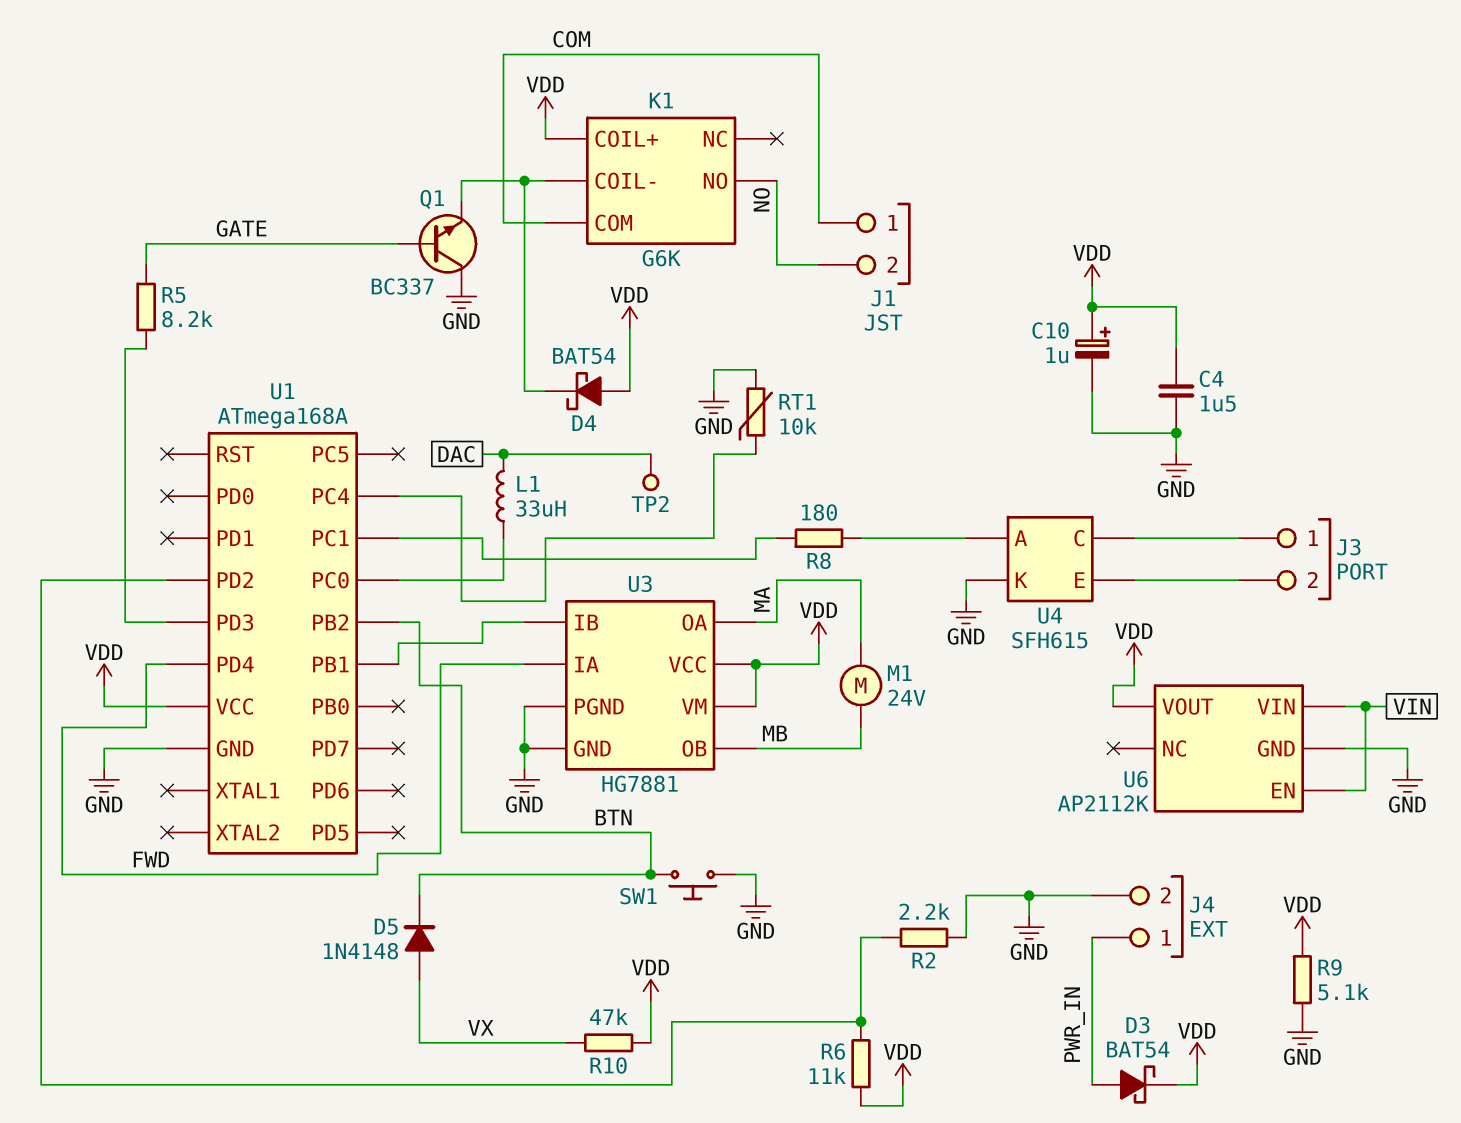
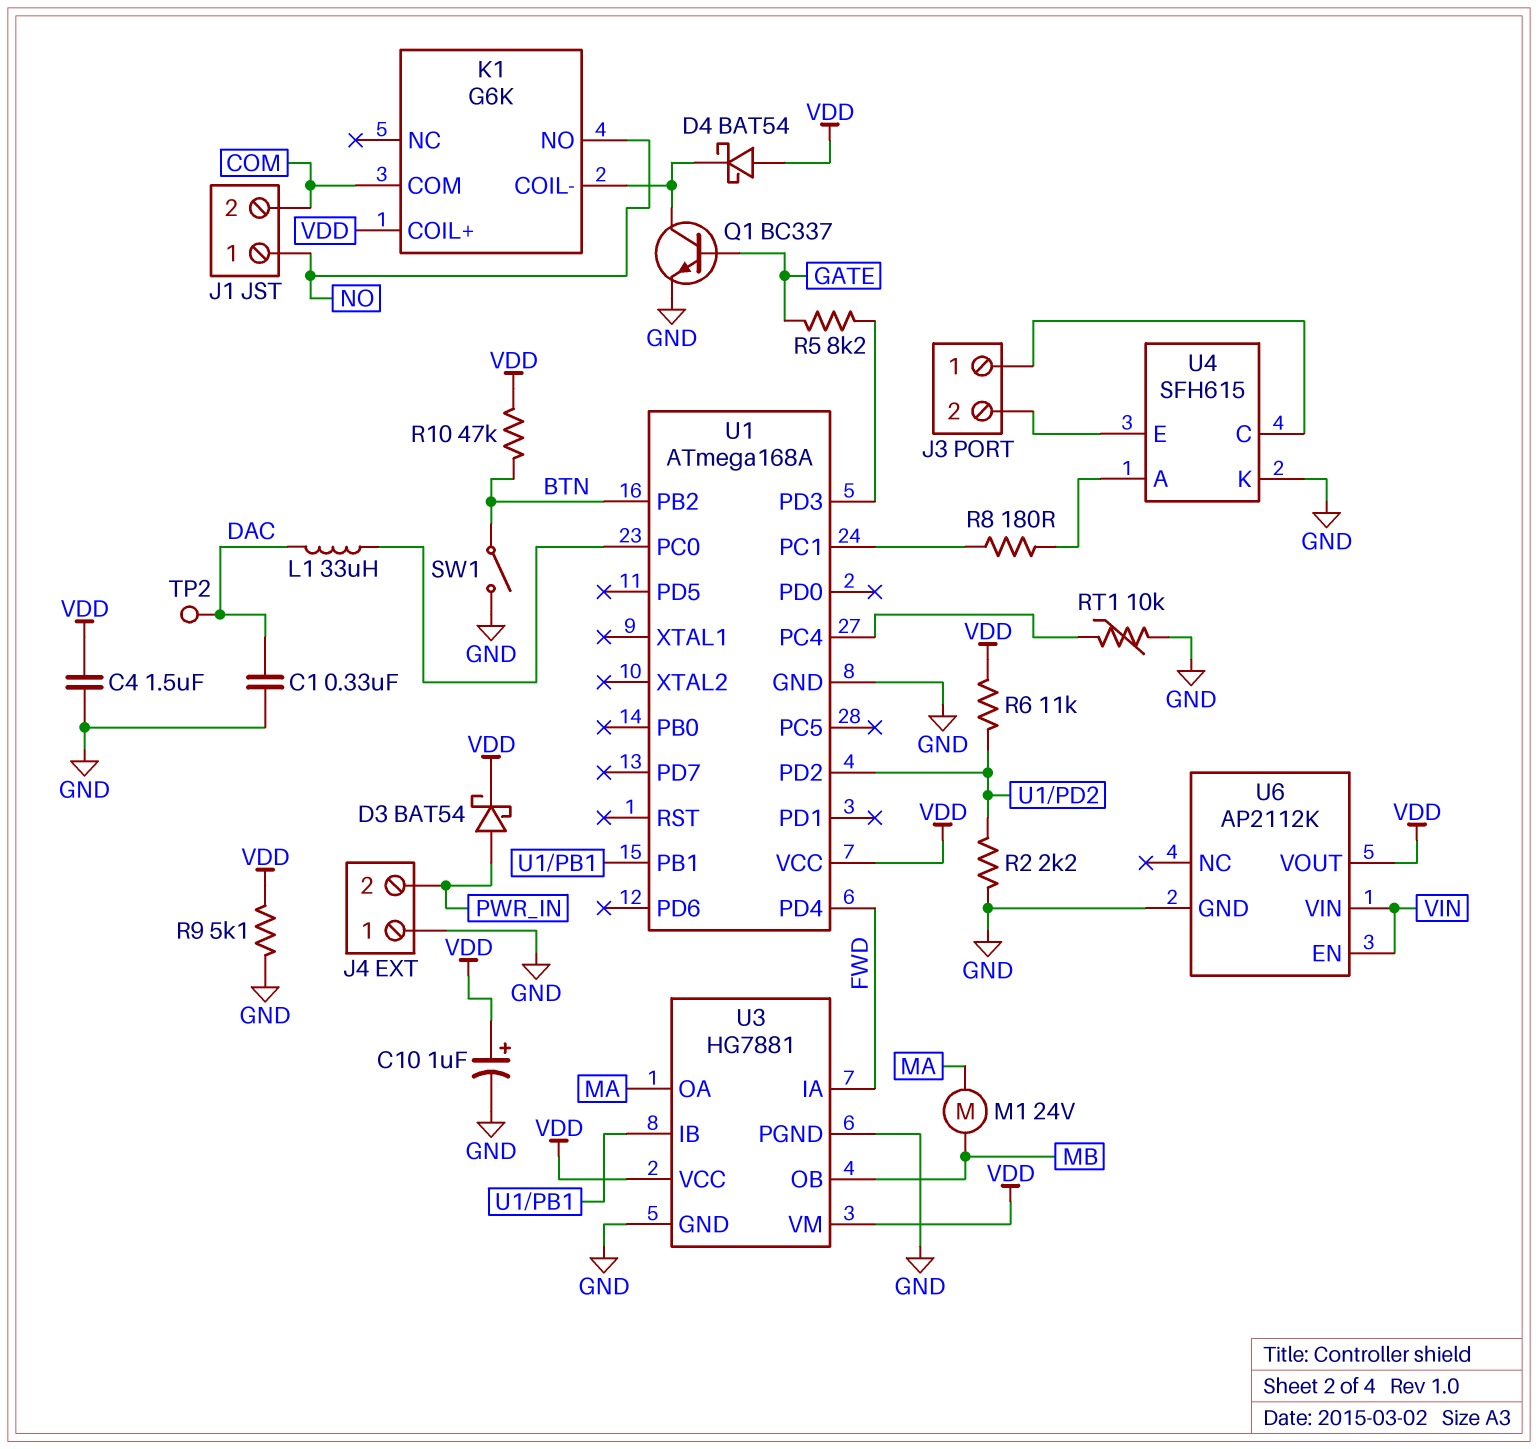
C1: none -> 330nF (DAC, GND)
D5: diode 1N4148 (A VX, K BTN) -> none
J1 pin 1: COM -> NO
J1 pin 2: NO -> COM
J4 pin 1: PWR_IN -> GND
J4 pin 2: GND -> PWR_IN
Q1: NPN BC337 (B GATE, C GND, E K1/COIL-) -> NPN BC337 (B GATE, C K1/COIL-, E GND)
R10: 47k (VDD, VX) -> 47k (BTN, VDD)
SW1: button (BTN, GND) -> switch (BTN, GND)

